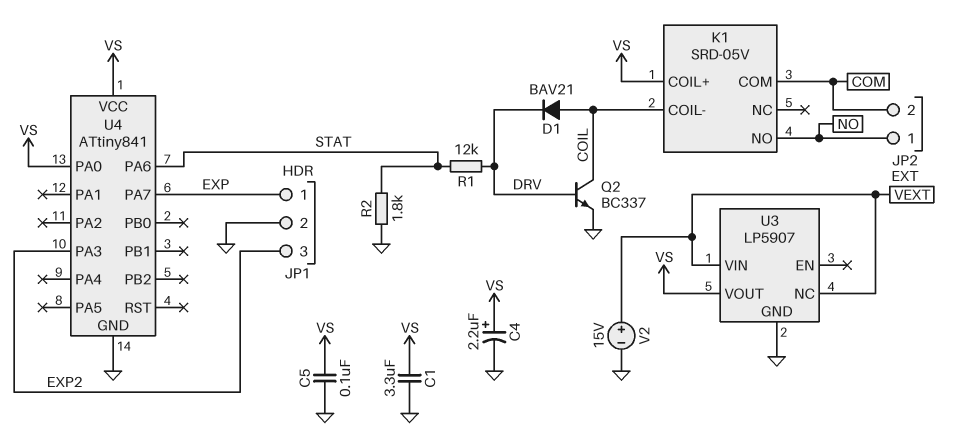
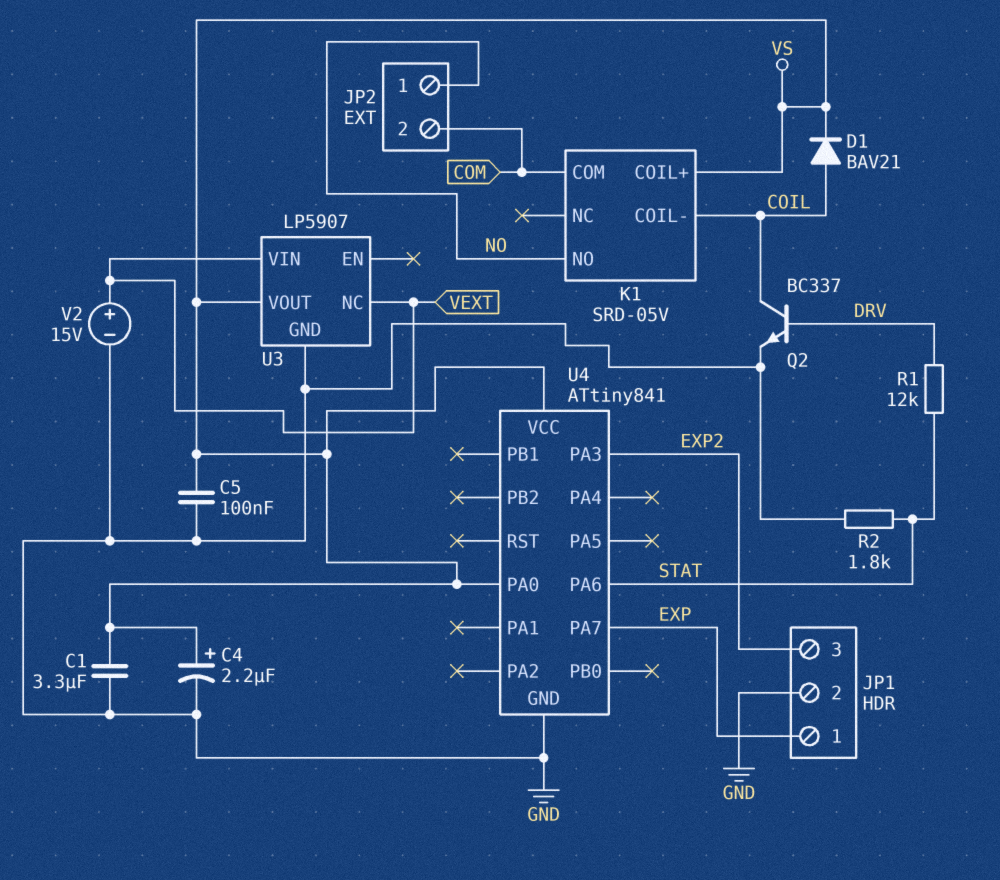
D1: diode BAV21 (A COIL, K DRV) -> diode BAV21 (A COIL, K VS)

